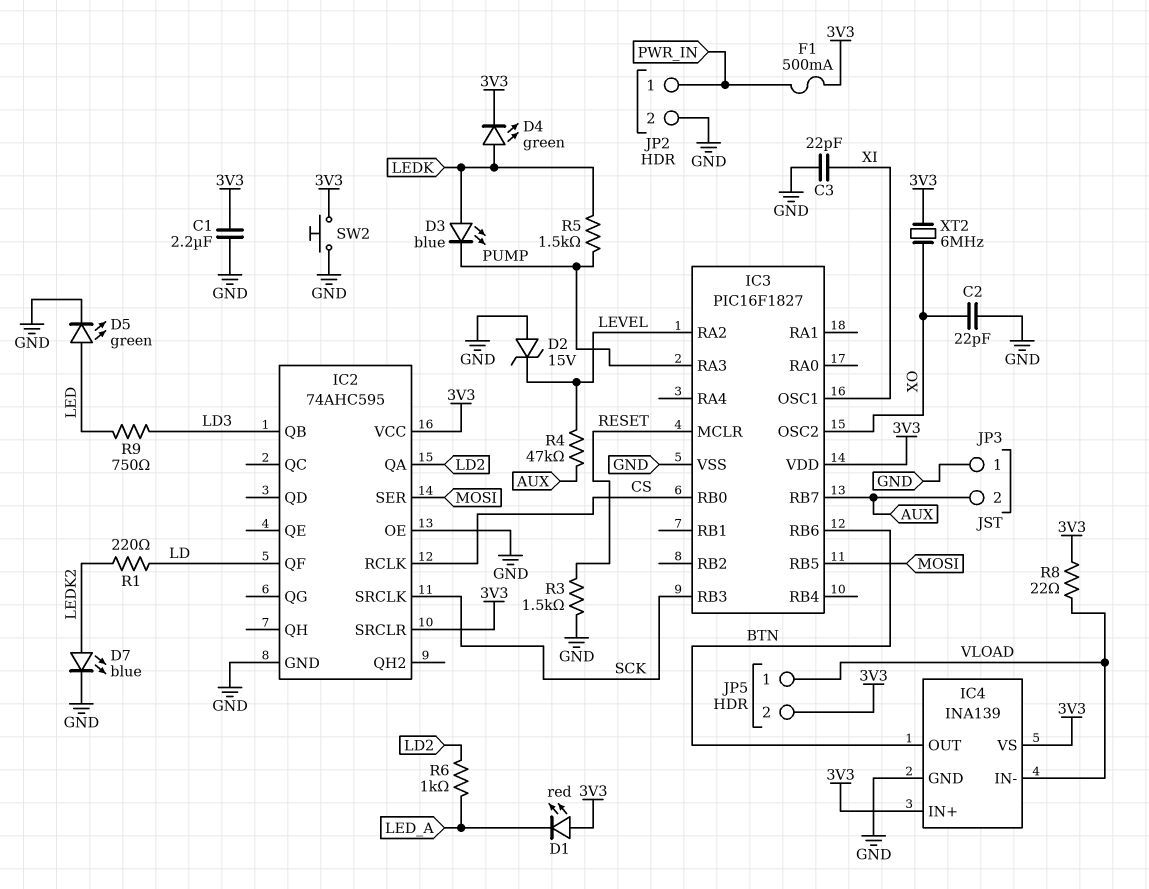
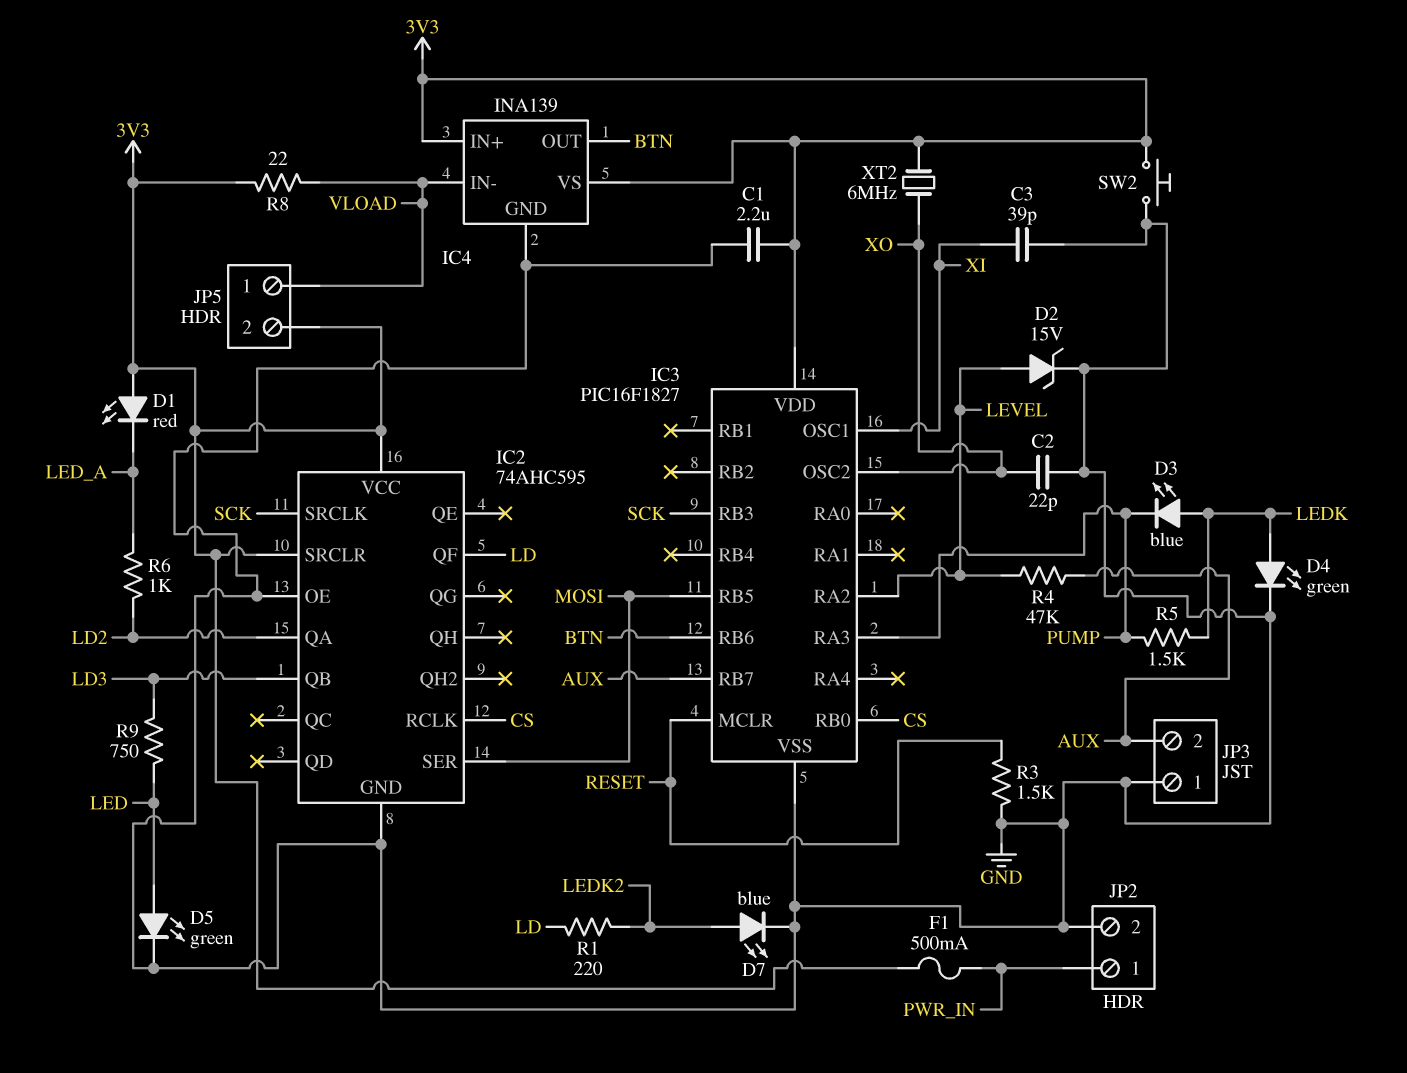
C3: 22pF (GND, XI) -> 39pF (GND, XI)
D2: zener 15V (A GND, K LEVEL) -> zener 15V (A LEVEL, K GND)
D4: LED green (A LEDK, K 3V3) -> LED green (A LEDK, K GND)

